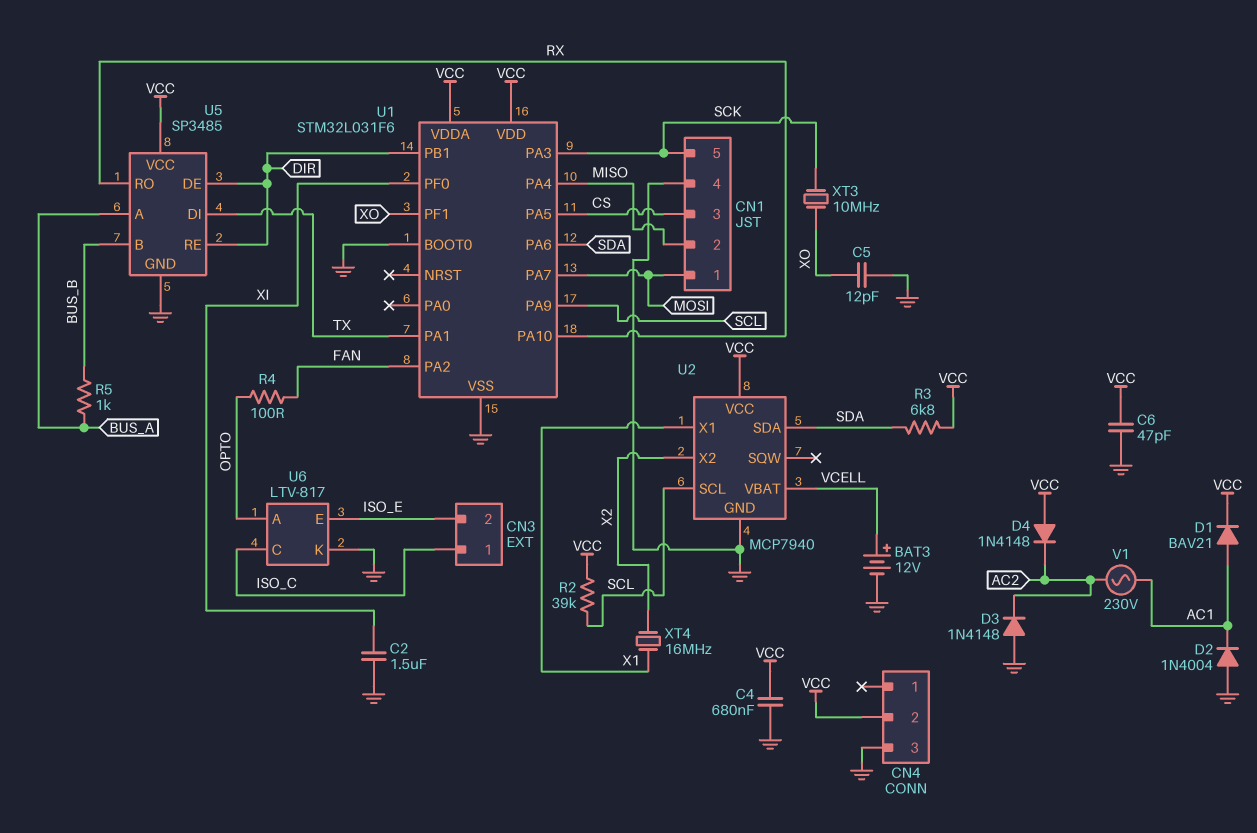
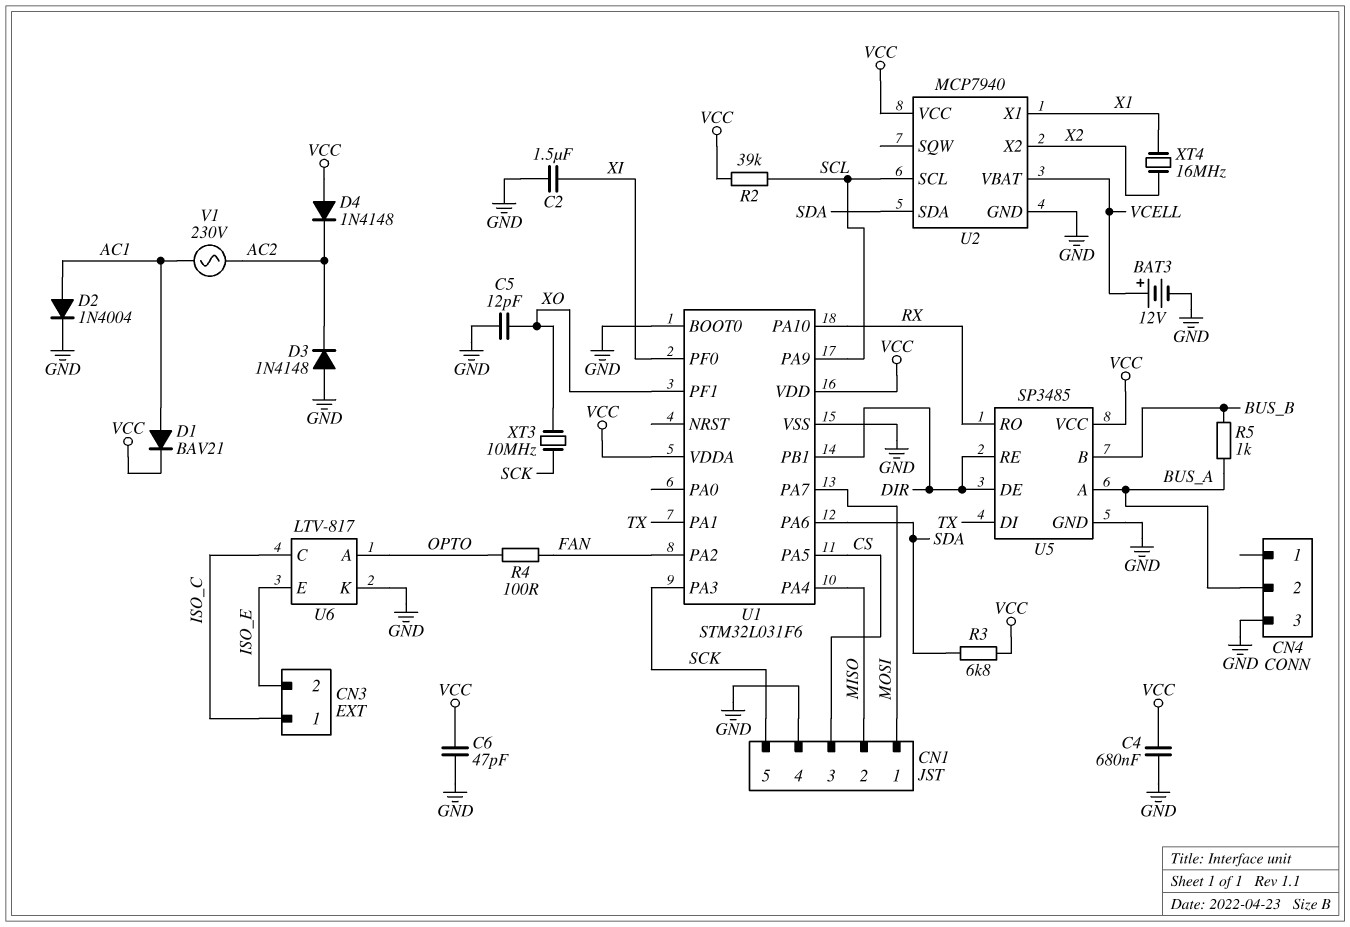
CN4 pin 2: VCC -> BUS_A
D2: diode 1N4004 (A GND, K AC1) -> diode 1N4004 (A AC1, K GND)

